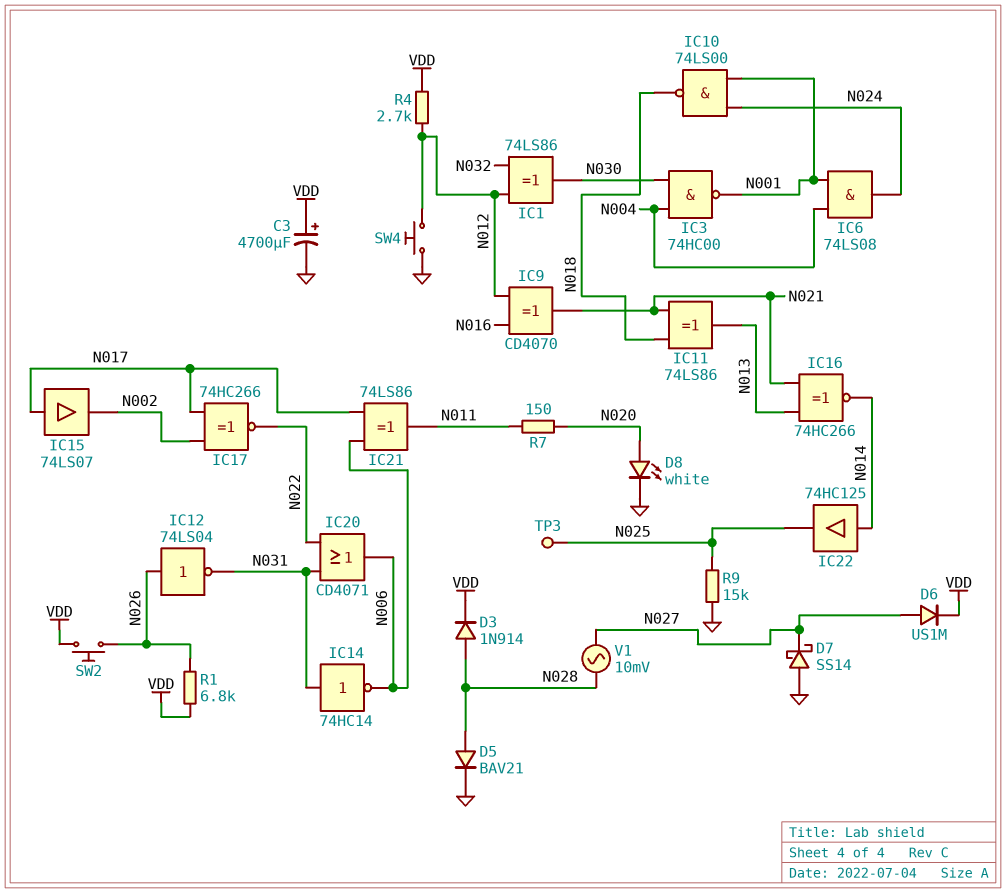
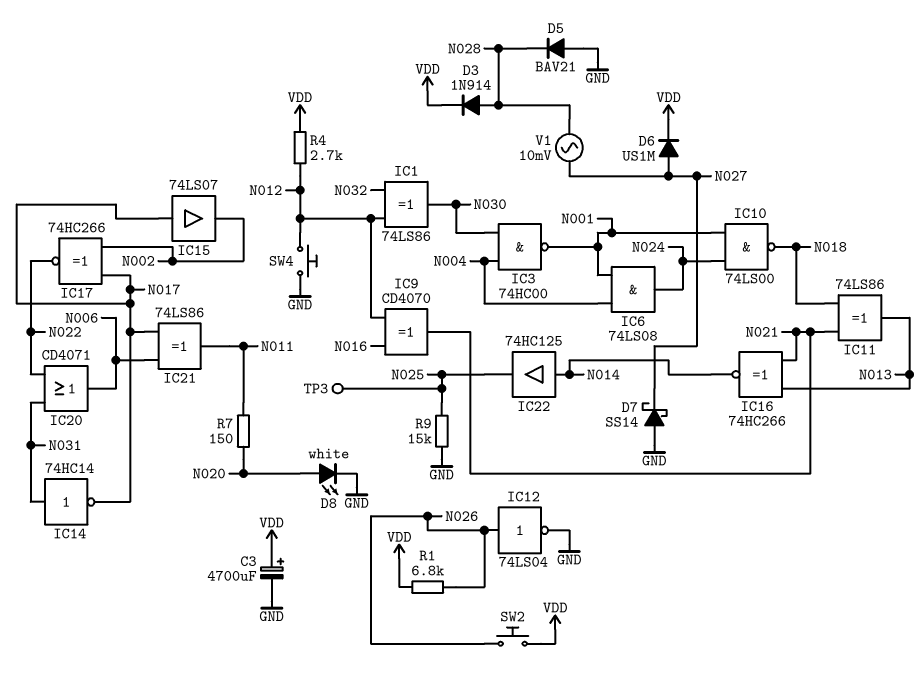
D5: diode BAV21 (A N028, K GND) -> diode BAV21 (A GND, K N028)
IC12: NOT 74LS04 (in N026, out N031) -> NOT 74LS04 (in N026, out GND)
IC14: NOT 74HC14 (in N031, out N006) -> NOT 74HC14 (in N031, out N017)

